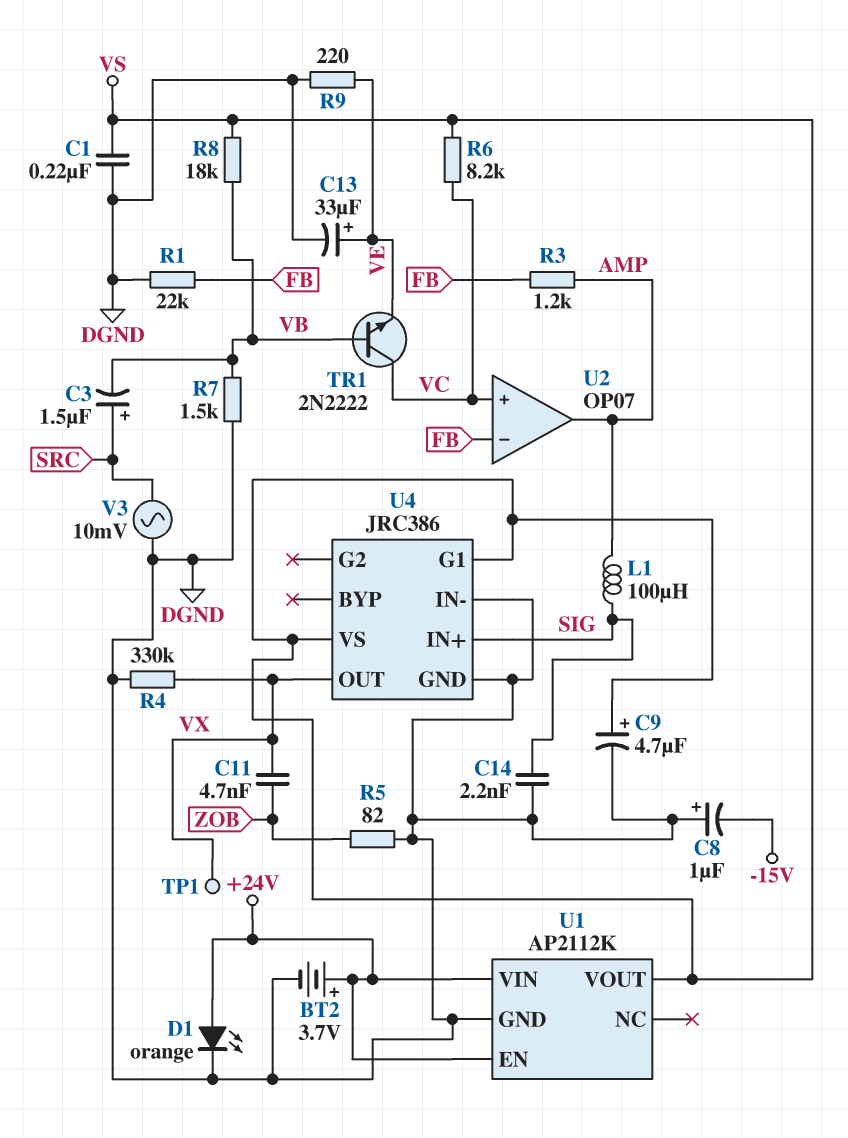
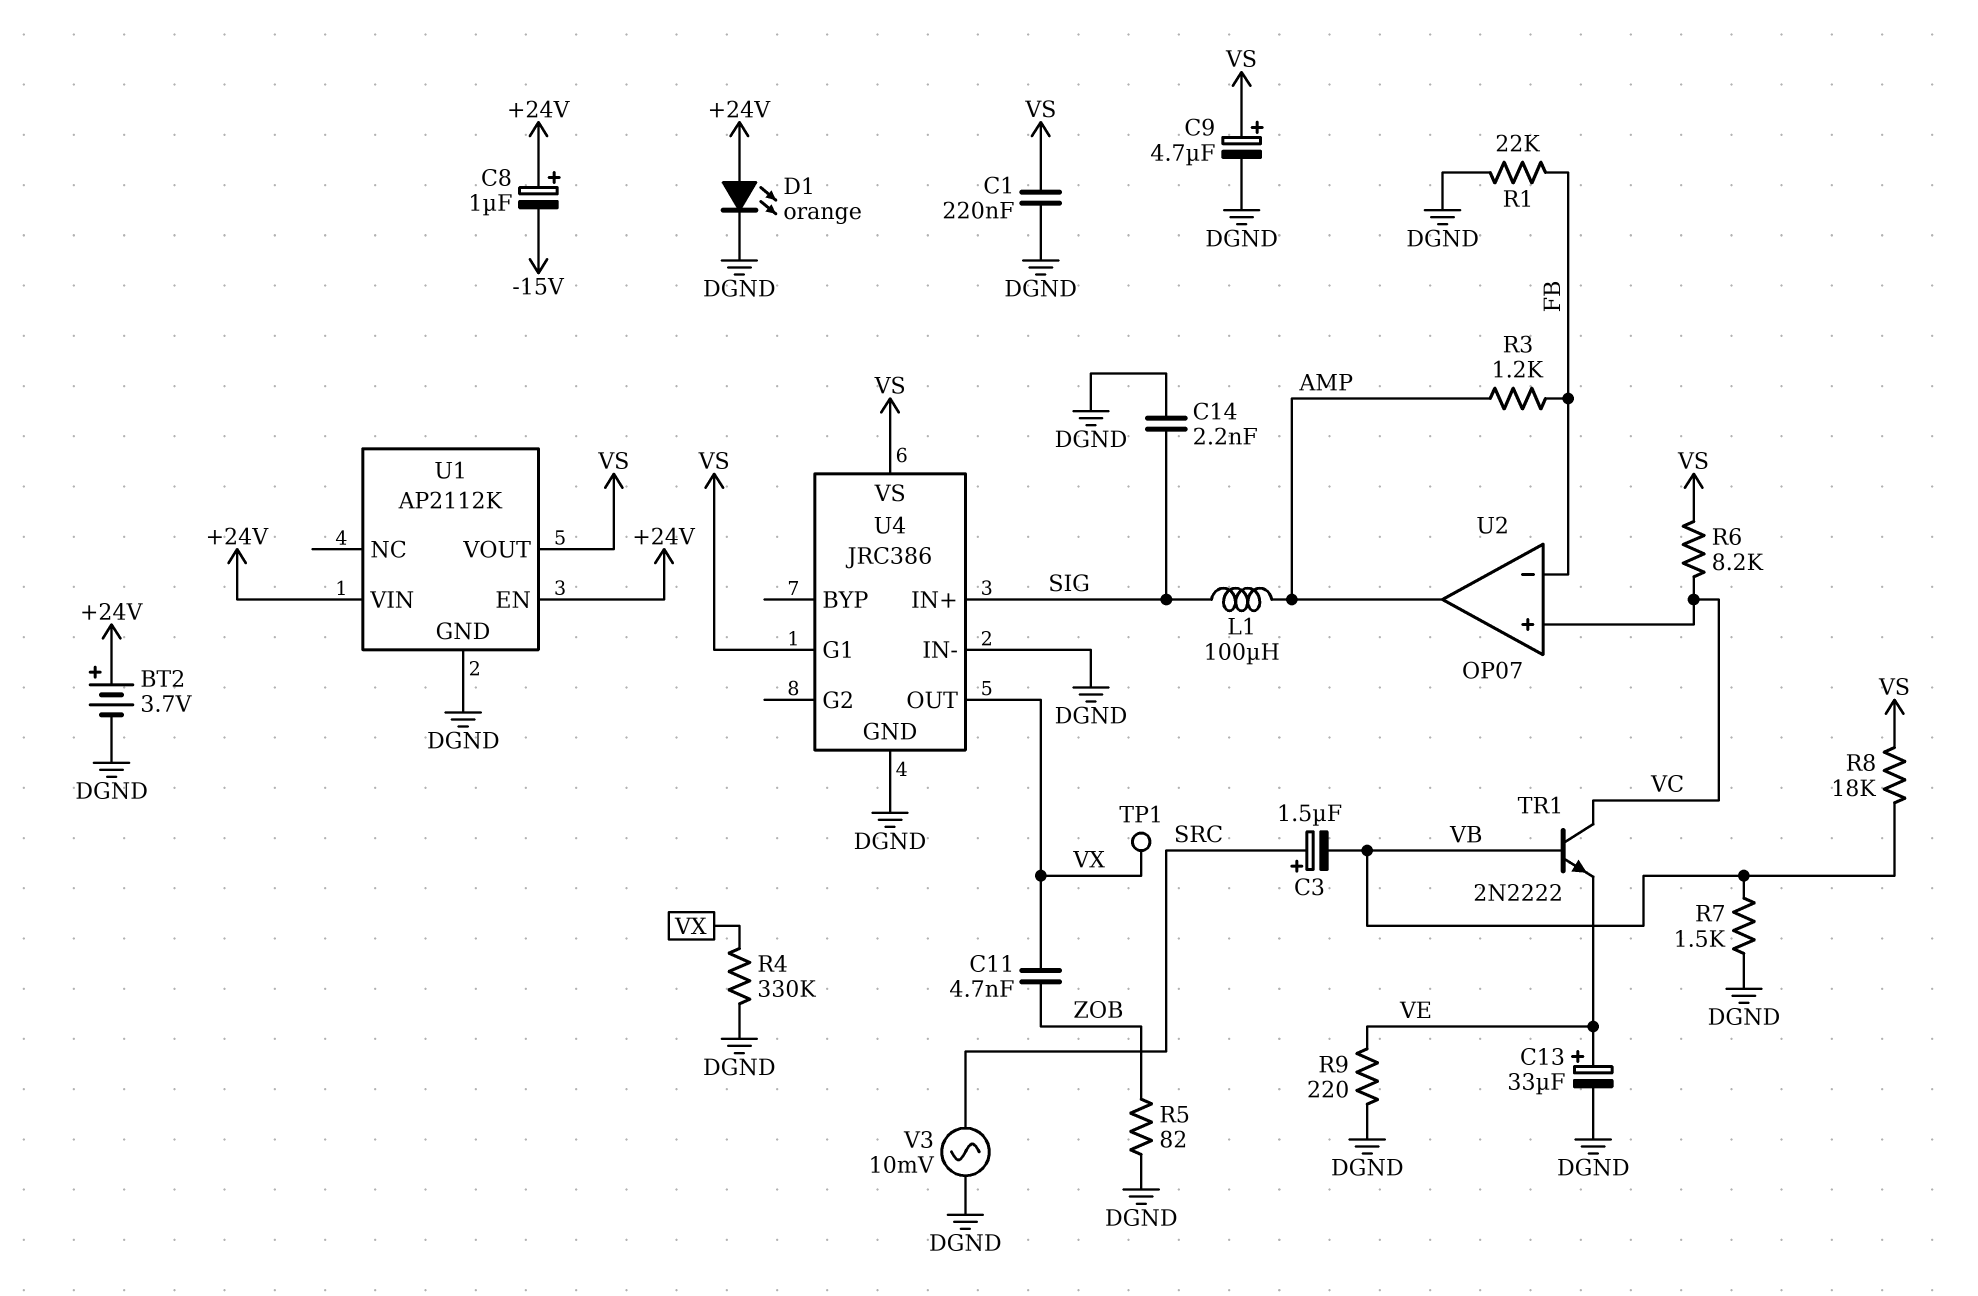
C8: 1uF (plus DGND, minus -15V) -> 1uF (plus +24V, minus -15V)

